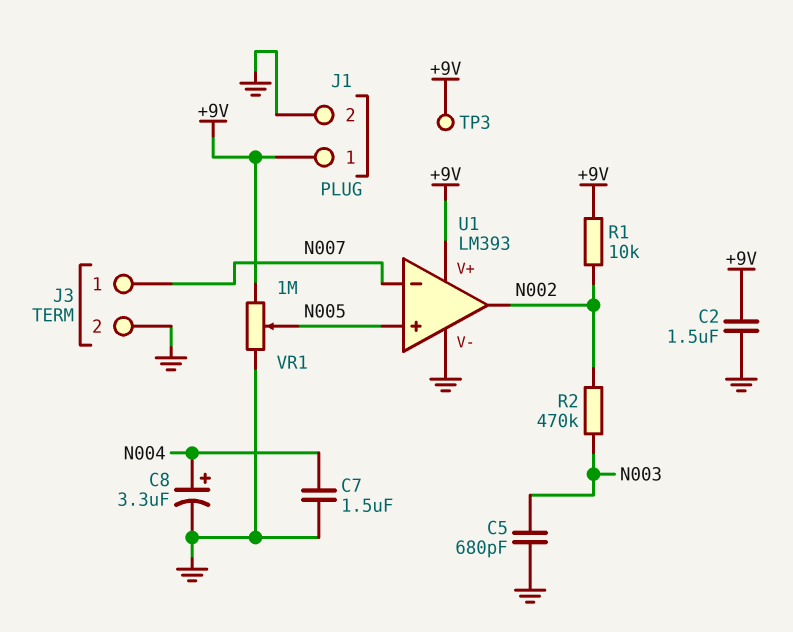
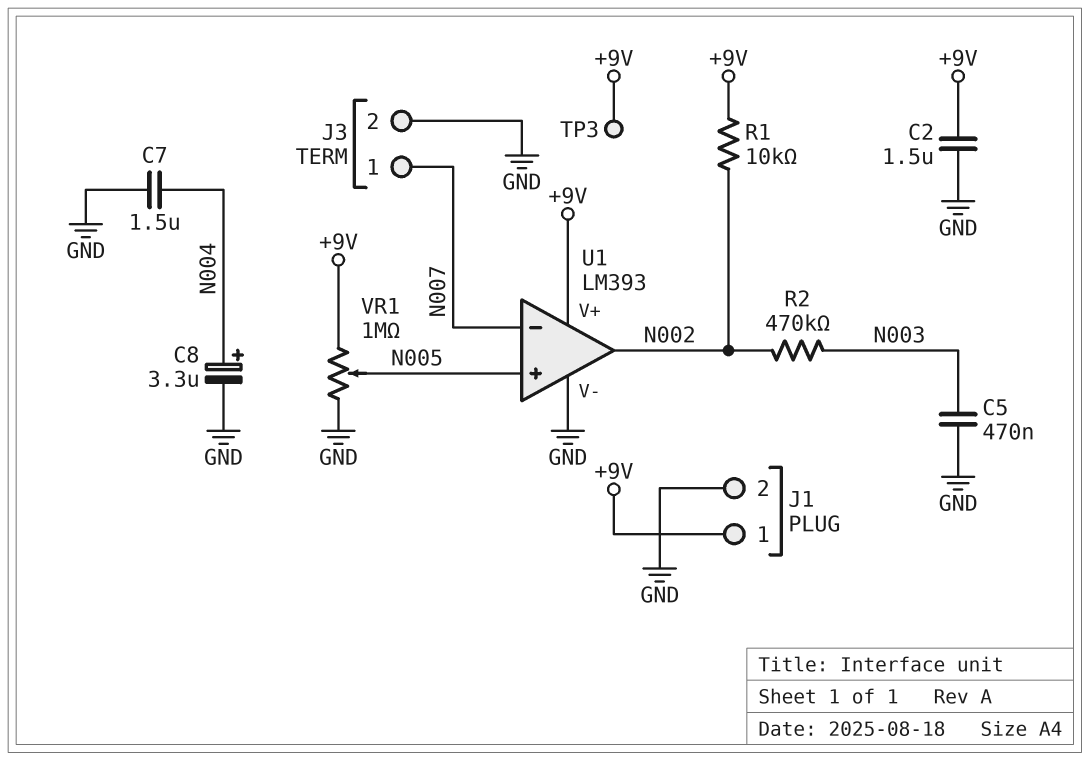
C5: 680pF (GND, N003) -> 470nF (GND, N003)

